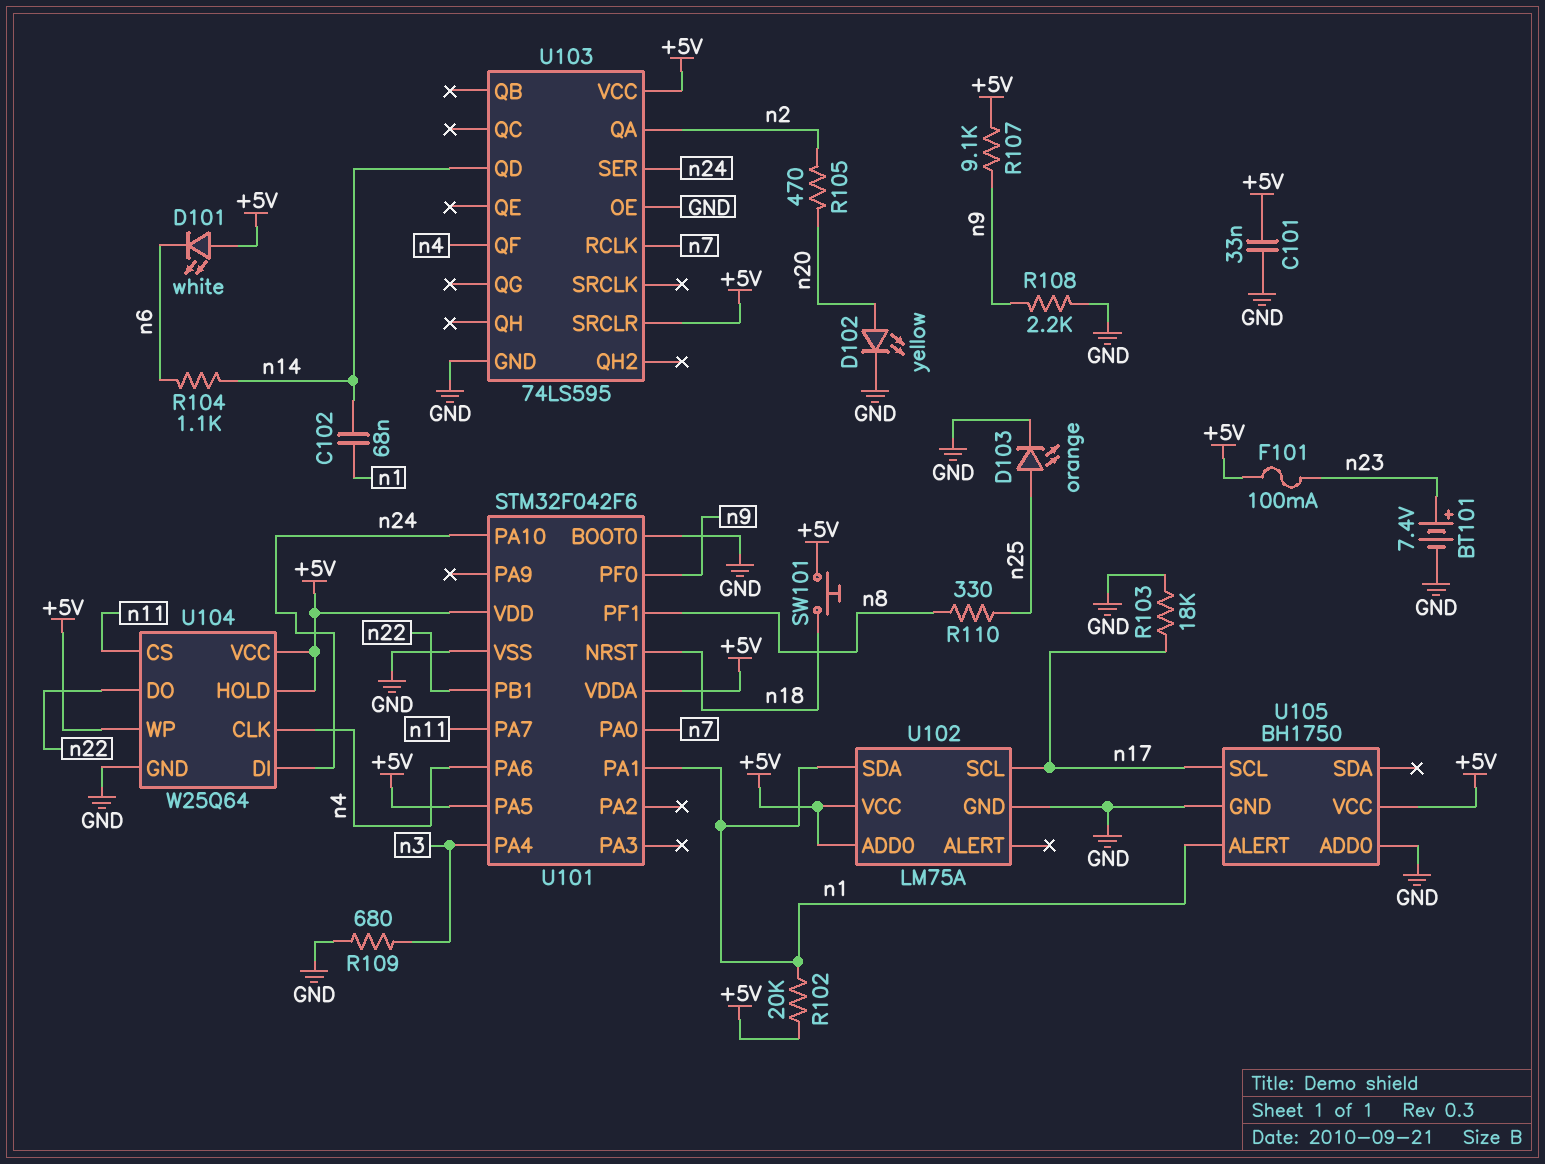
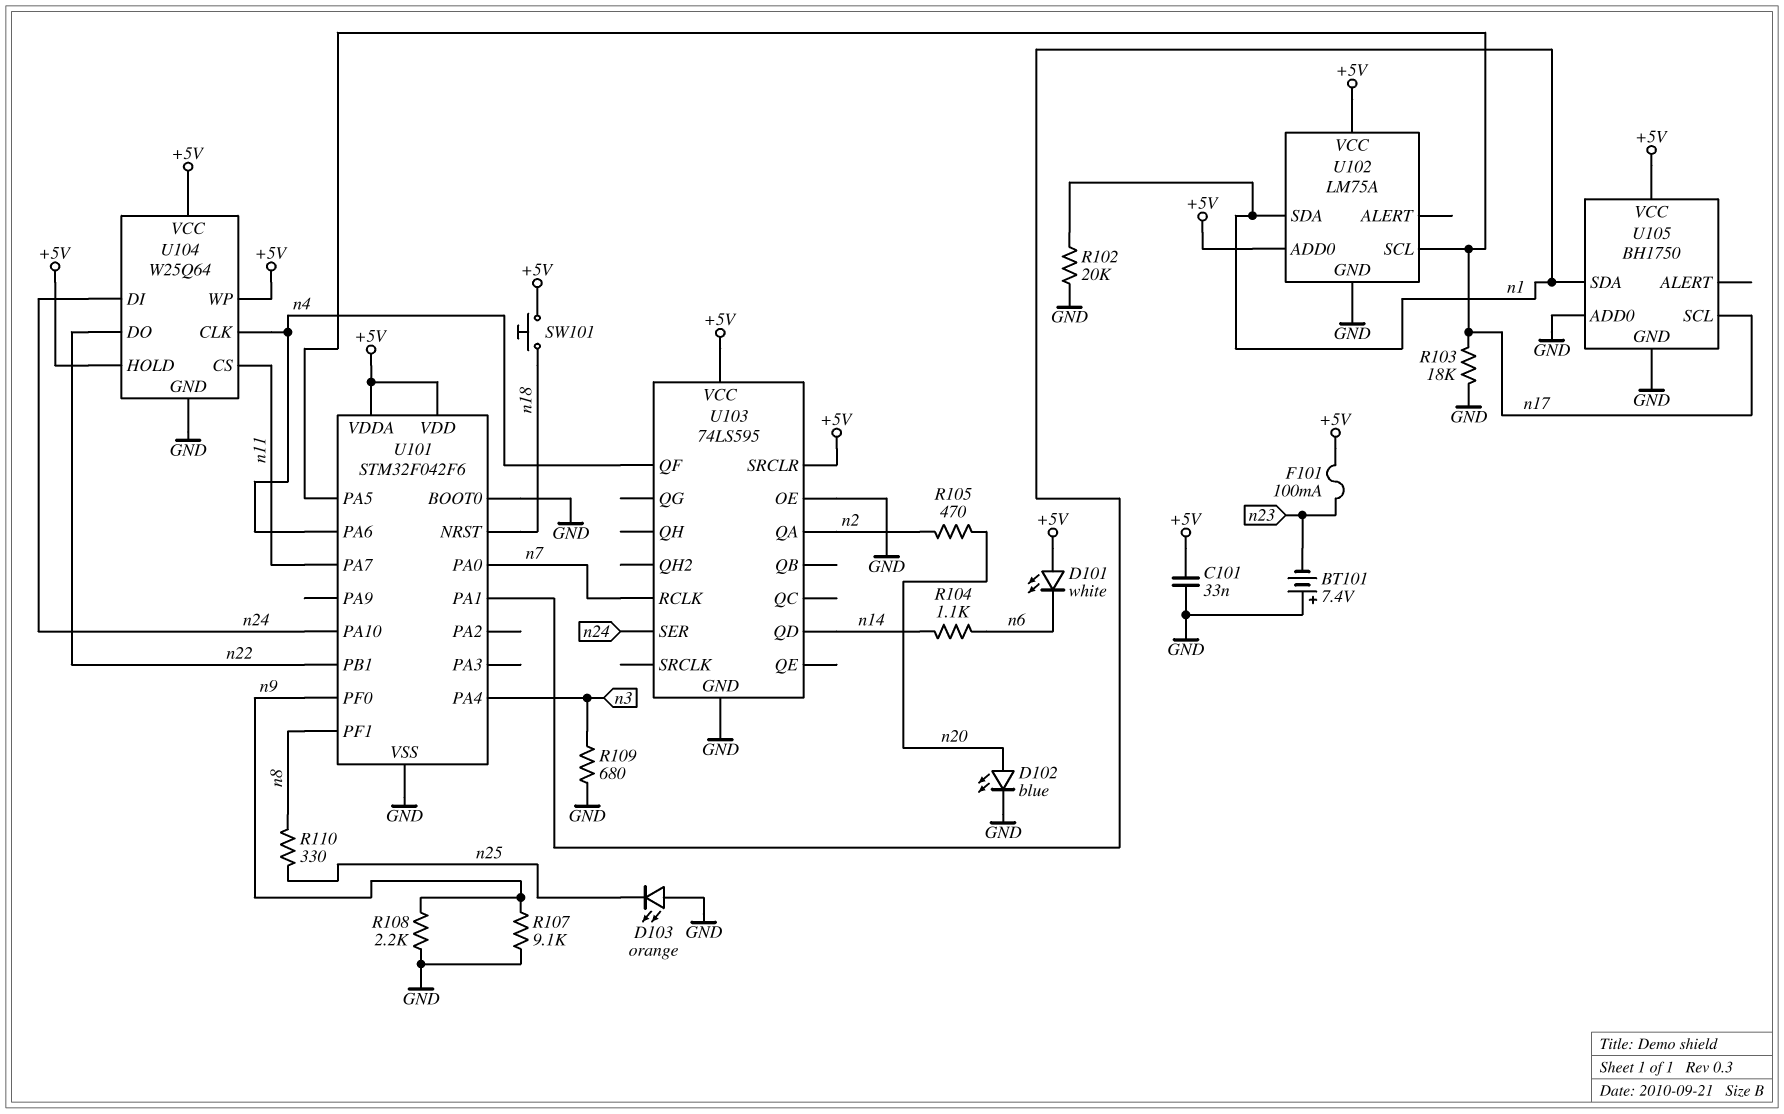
BT101: 7.4V (plus n23, minus GND) -> 7.4V (plus GND, minus n23)
C102: 68nF (n1, n14) -> none
D102: LED yellow (A n20, K GND) -> LED blue (A n20, K GND)
D103: LED orange (A n25, K GND) -> LED orange (A GND, K n25)
R102: 20k (+5V, n1) -> 20k (GND, n1)
R107: 9.1k (+5V, n9) -> 9.1k (GND, n9)
U101 pin PA5: +5V -> n17
U105 pin ALERT: n1 -> none
U105 pin SDA: none -> n1

